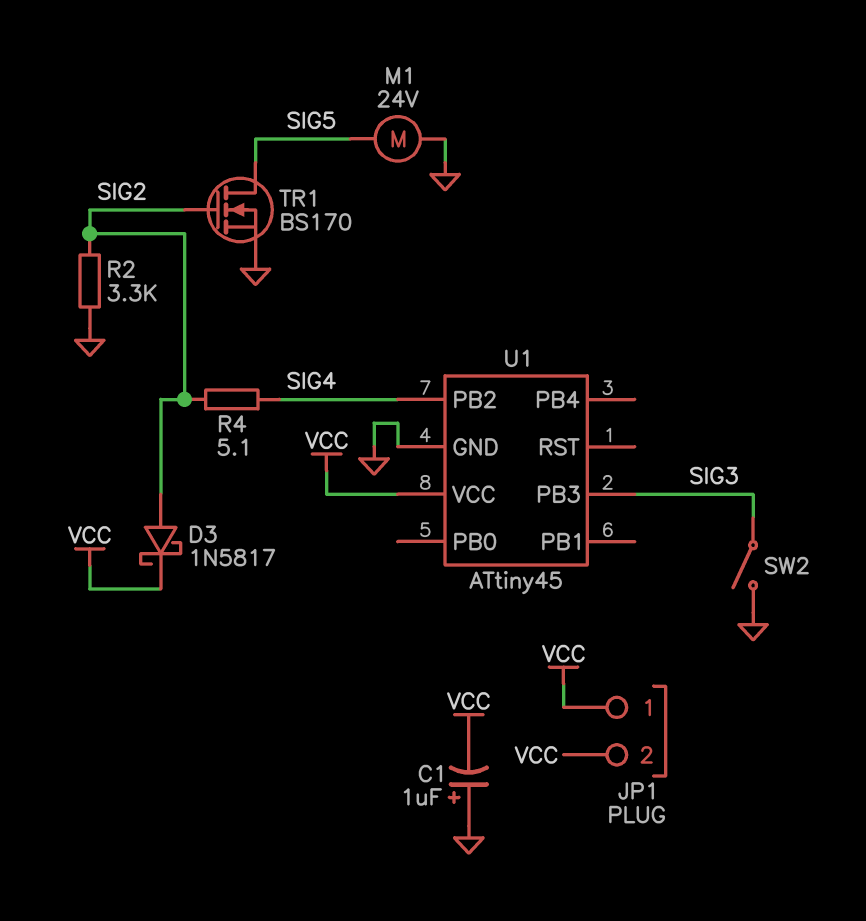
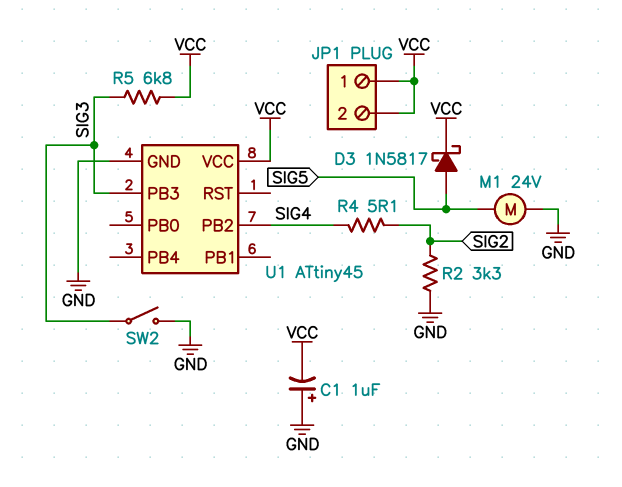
D3: schottky 1N5817 (A SIG2, K VCC) -> schottky 1N5817 (A SIG5, K VCC)
R5: none -> 6.8k (SIG3, VCC)
TR1: NMOS BS170 (G SIG2, D SIG5, S GND) -> none

